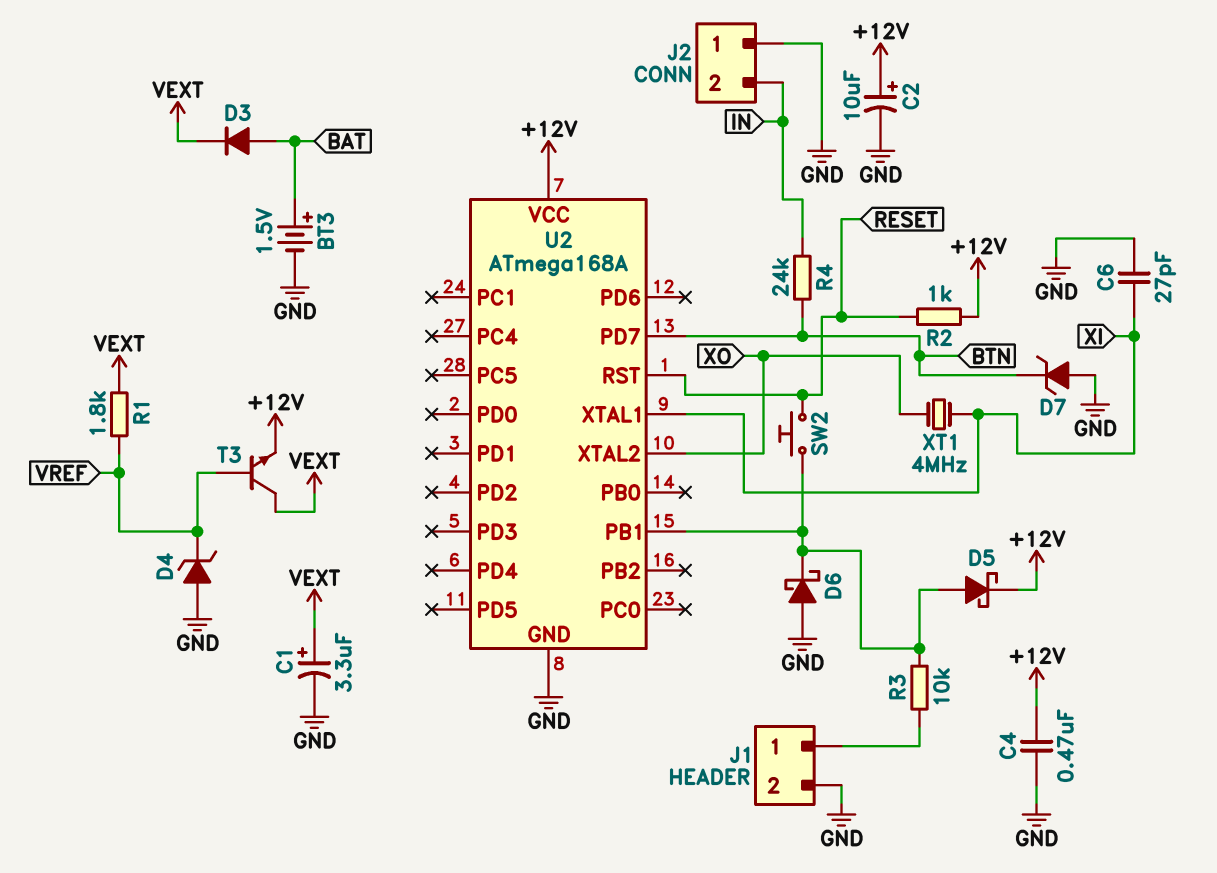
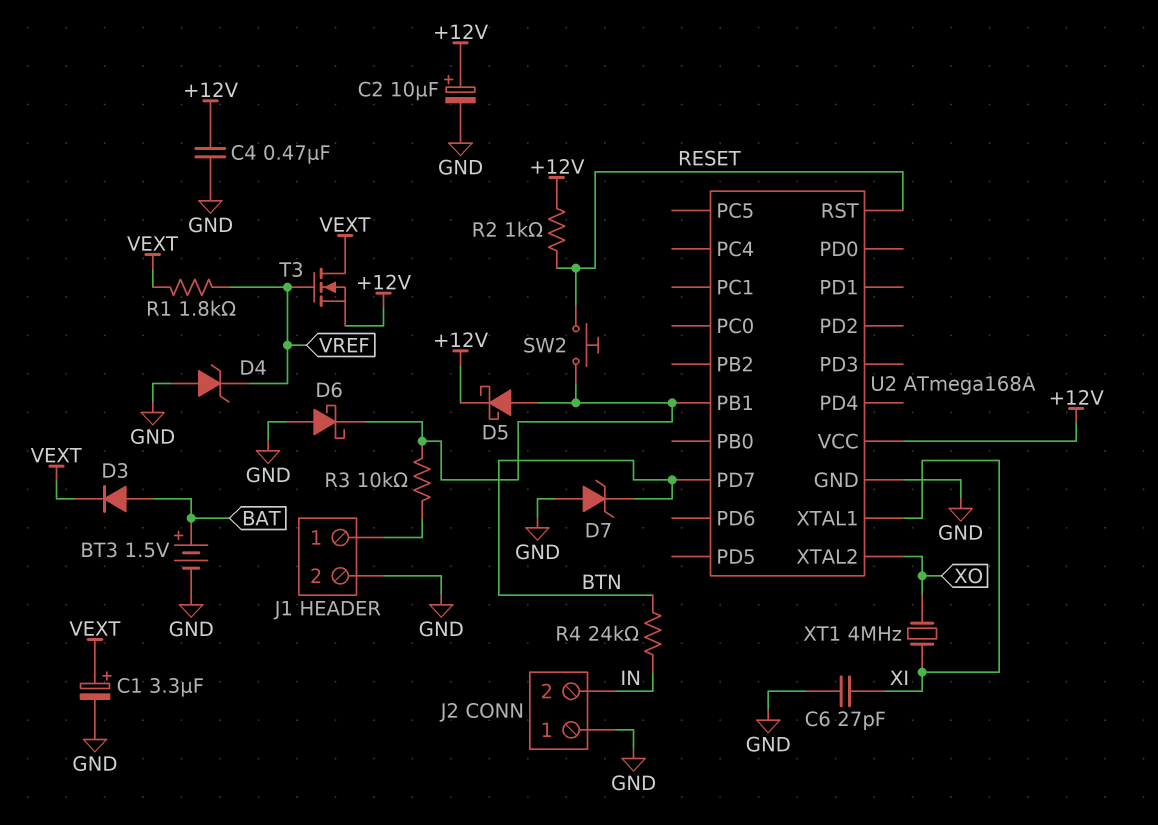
T3: NPN (B VREF, C VEXT, E +12V) -> NMOS (G VREF, D VEXT, S +12V)

